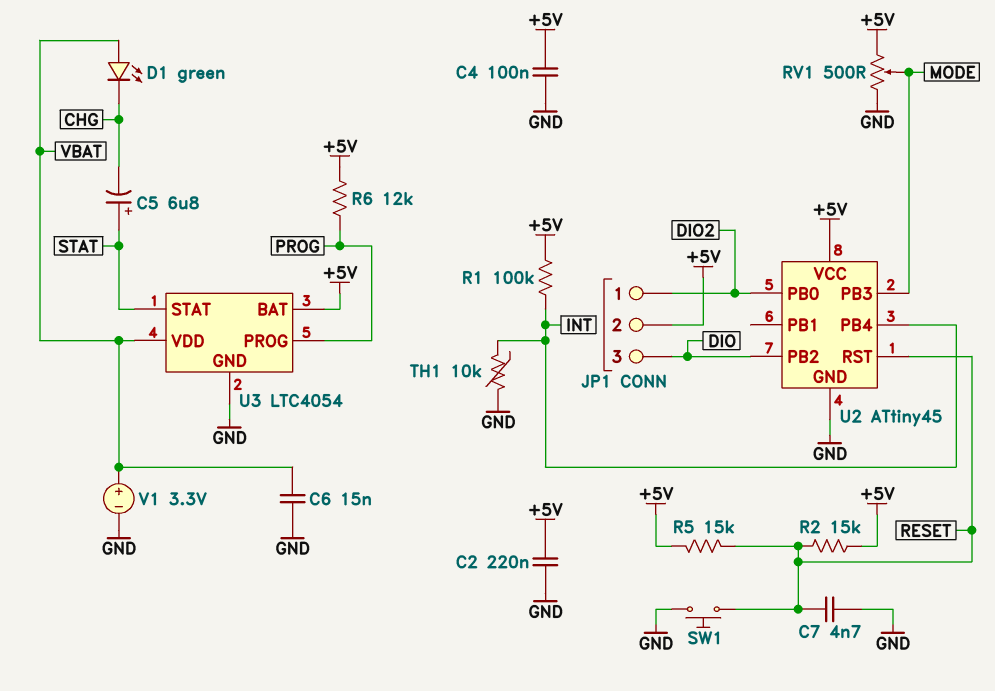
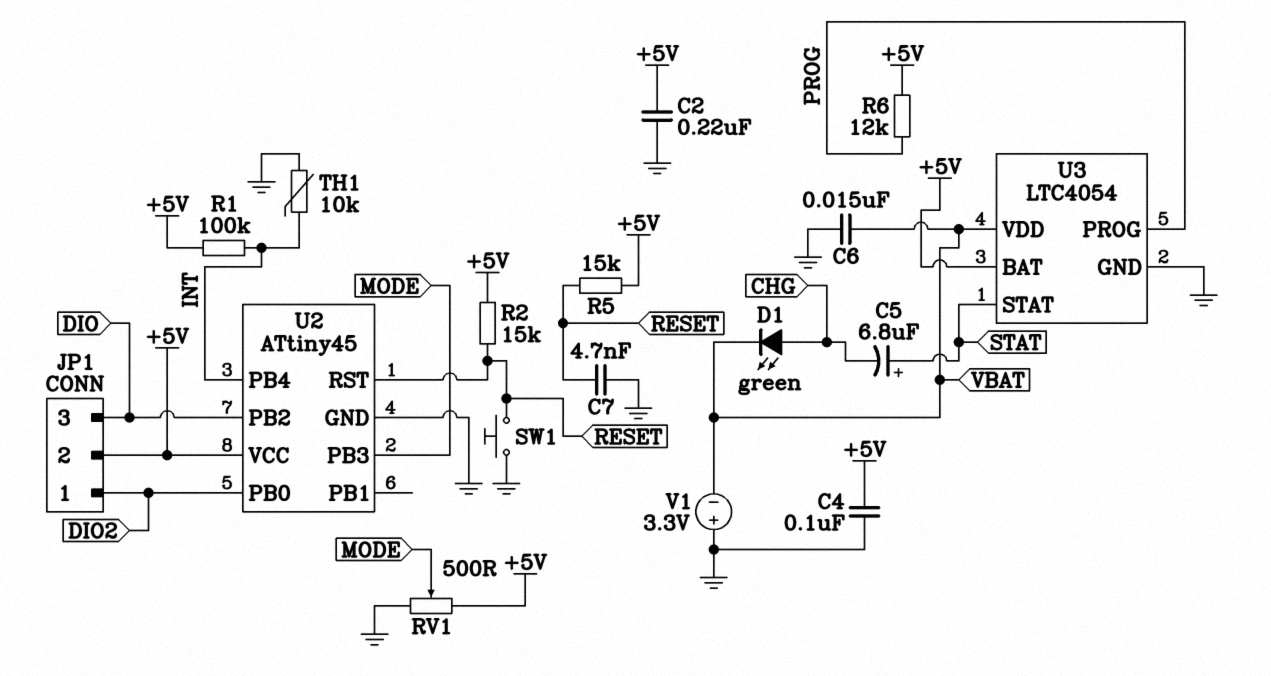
D1: LED green (A VBAT, K CHG) -> LED green (A CHG, K VBAT)
V1: 3.3V (plus VBAT, minus GND) -> 3.3V (plus GND, minus VBAT)

